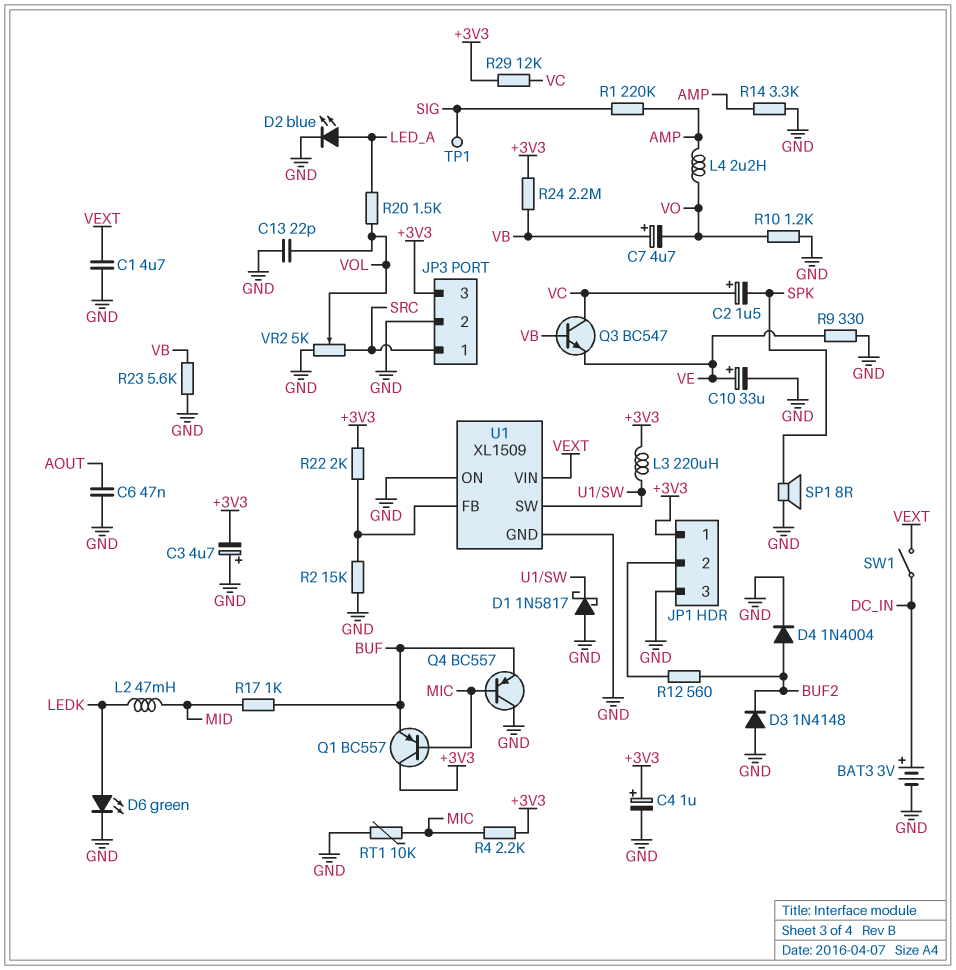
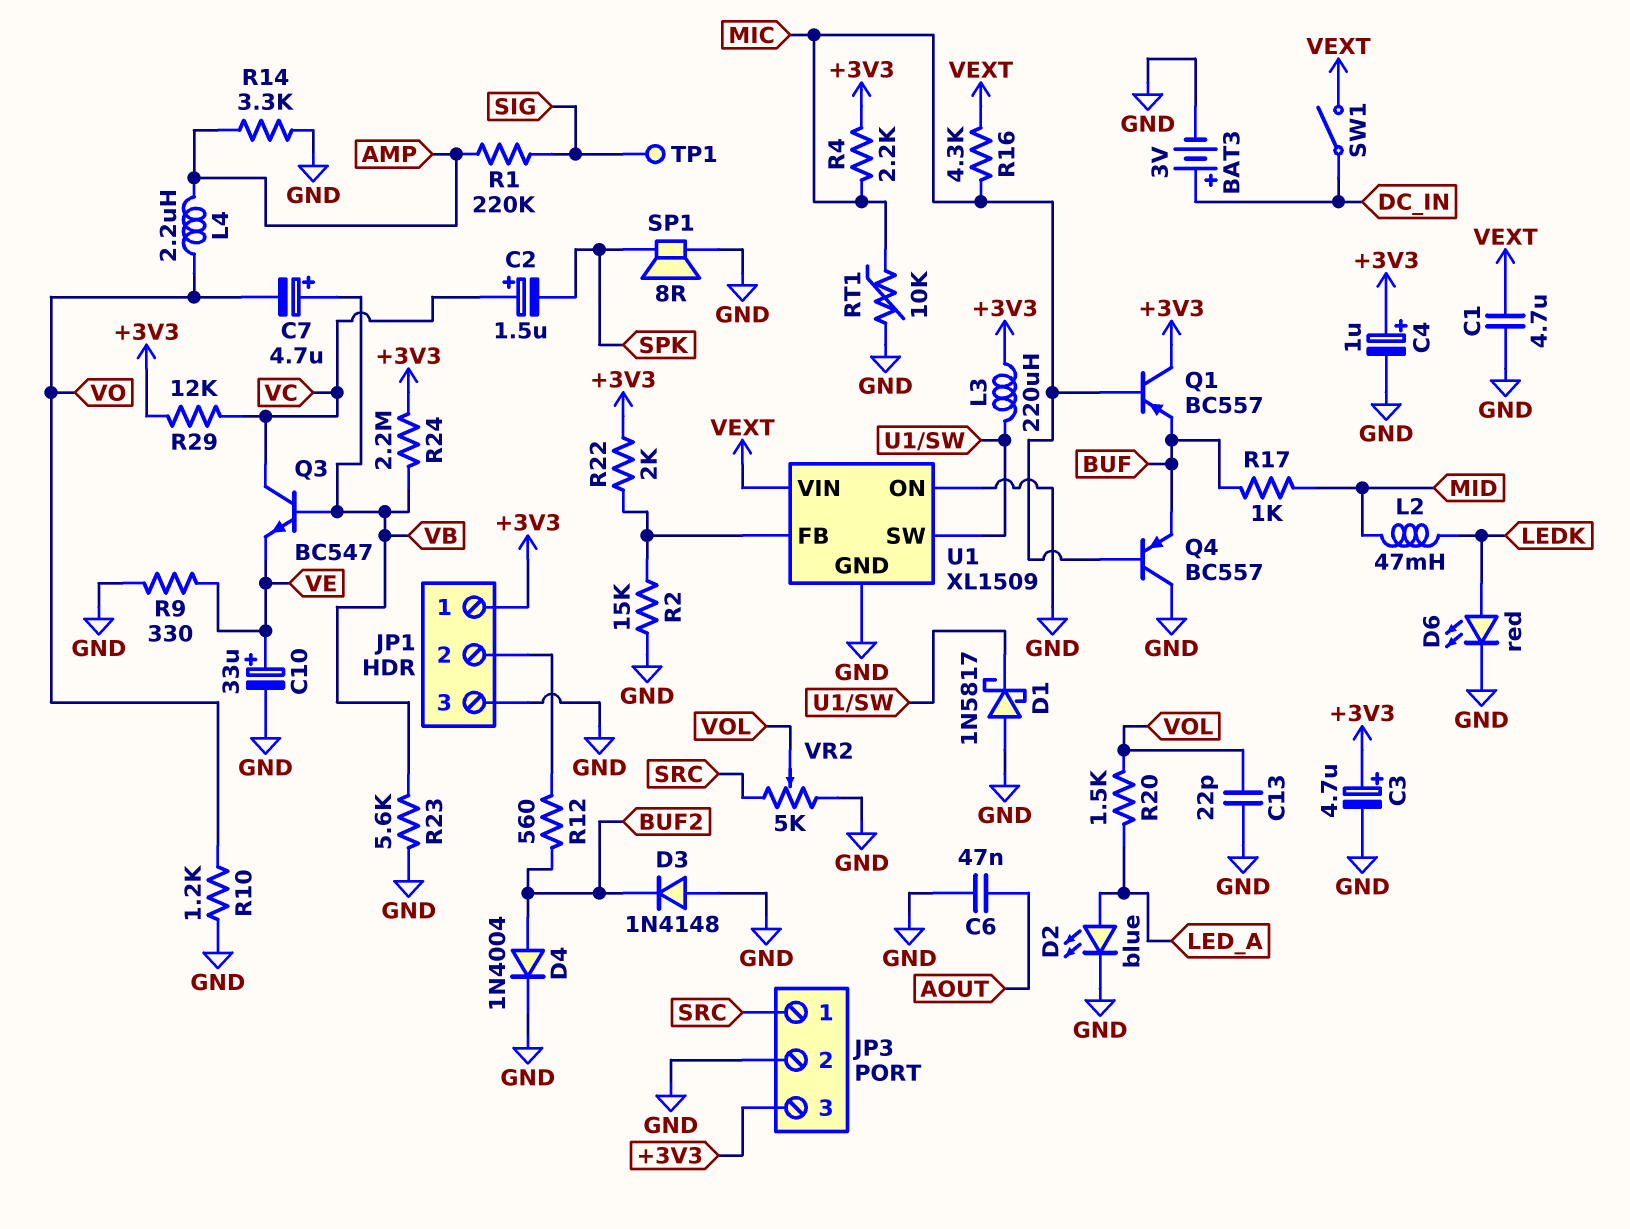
C3: 4.7uF (plus GND, minus +3V3) -> 4.7uF (plus +3V3, minus GND)
D6: LED green (A LEDK, K GND) -> LED red (A LEDK, K GND)
R16: none -> 4.3k (MIC, VEXT)

